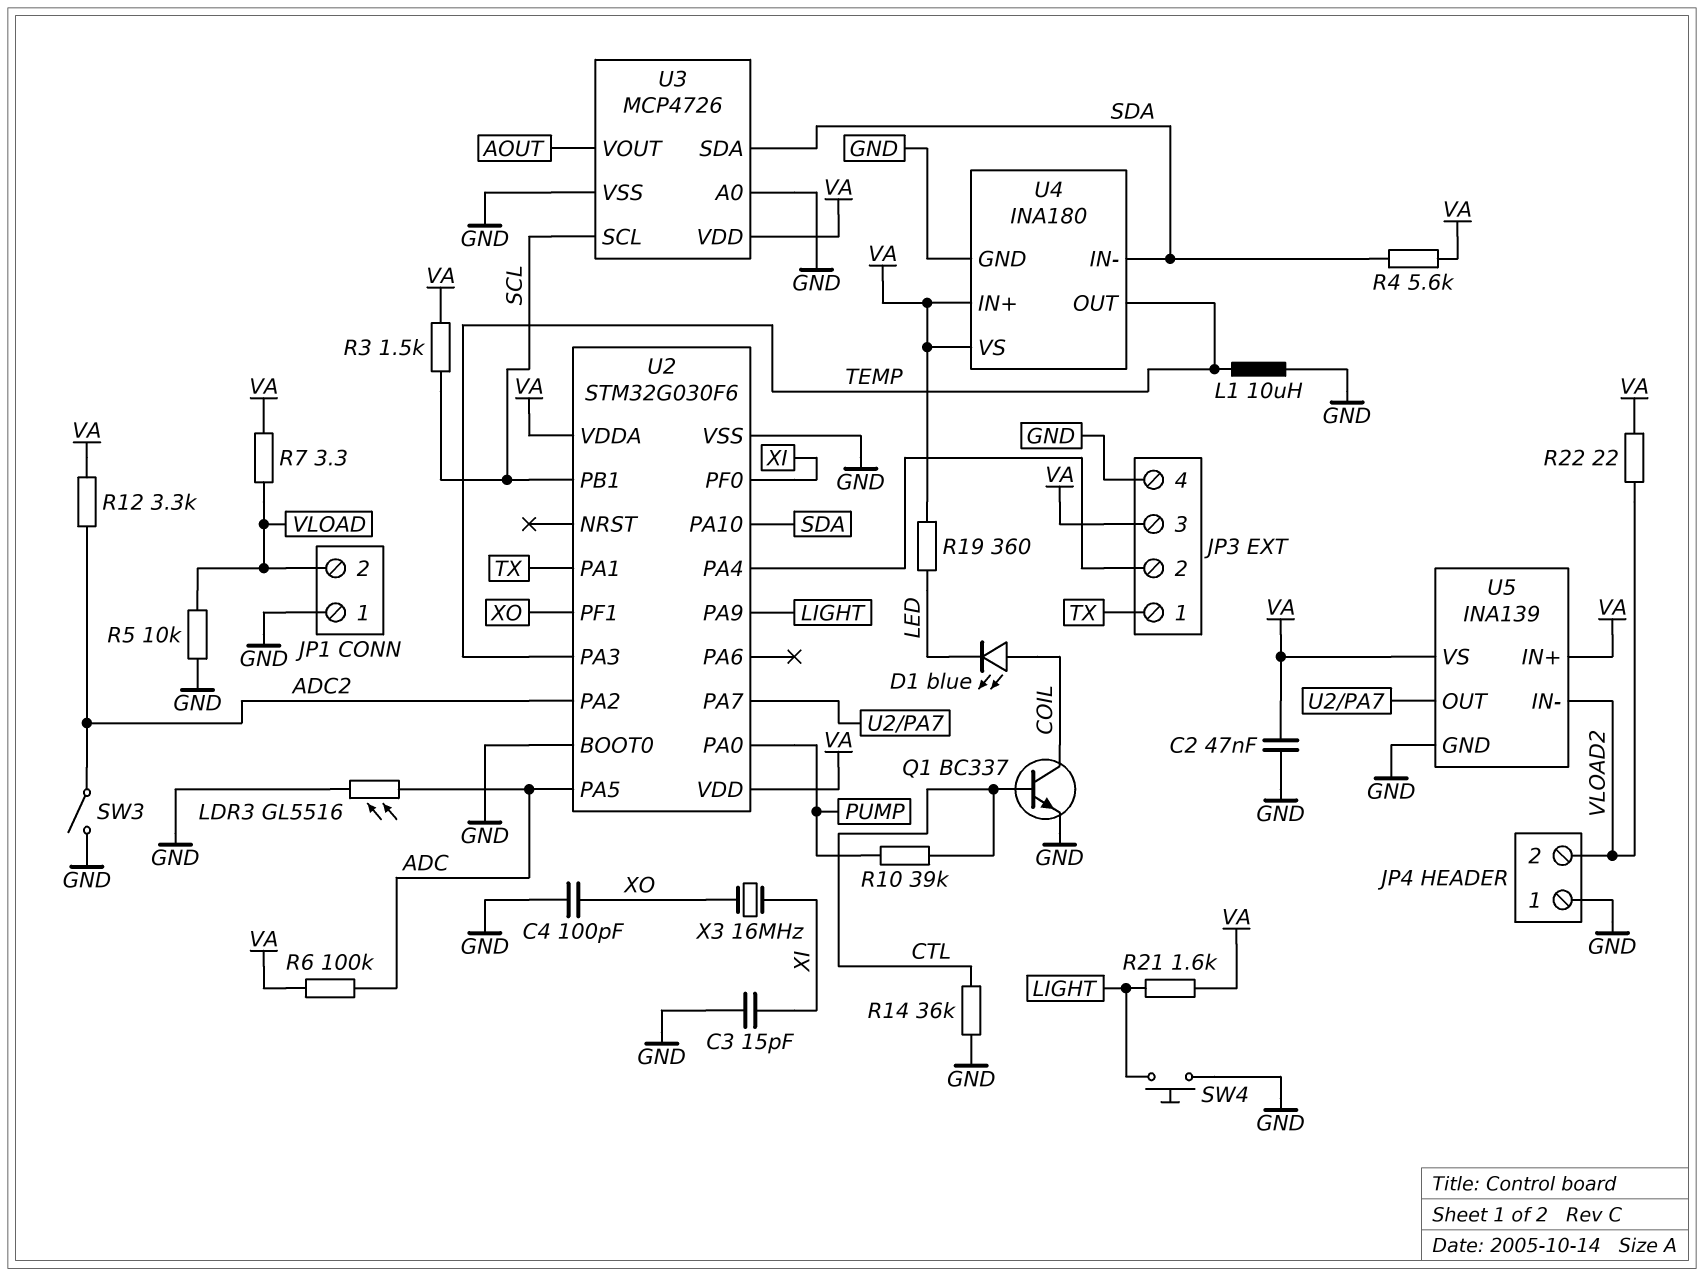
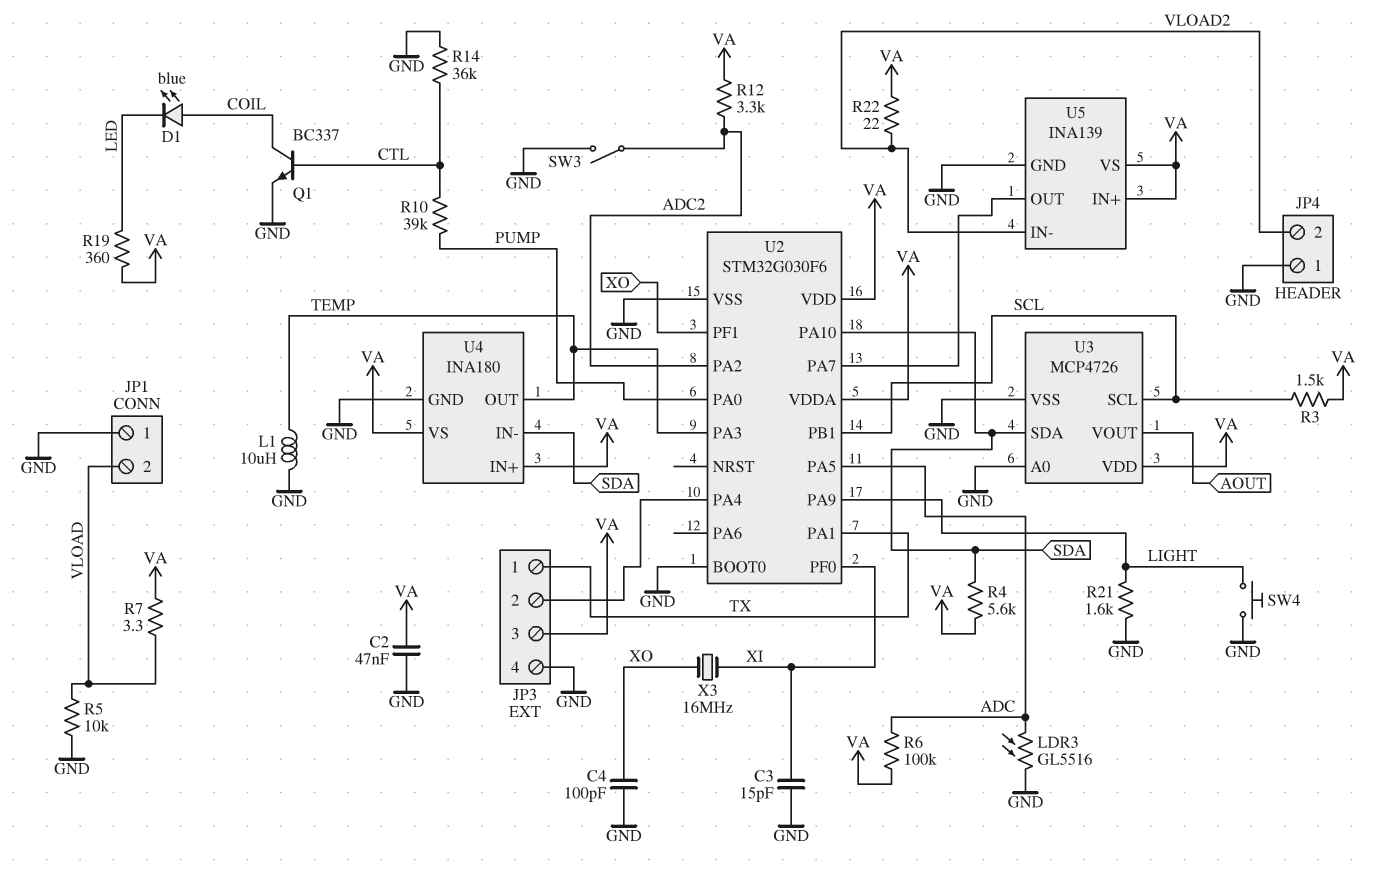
R21: 1.6k (LIGHT, VA) -> 1.6k (GND, LIGHT)

